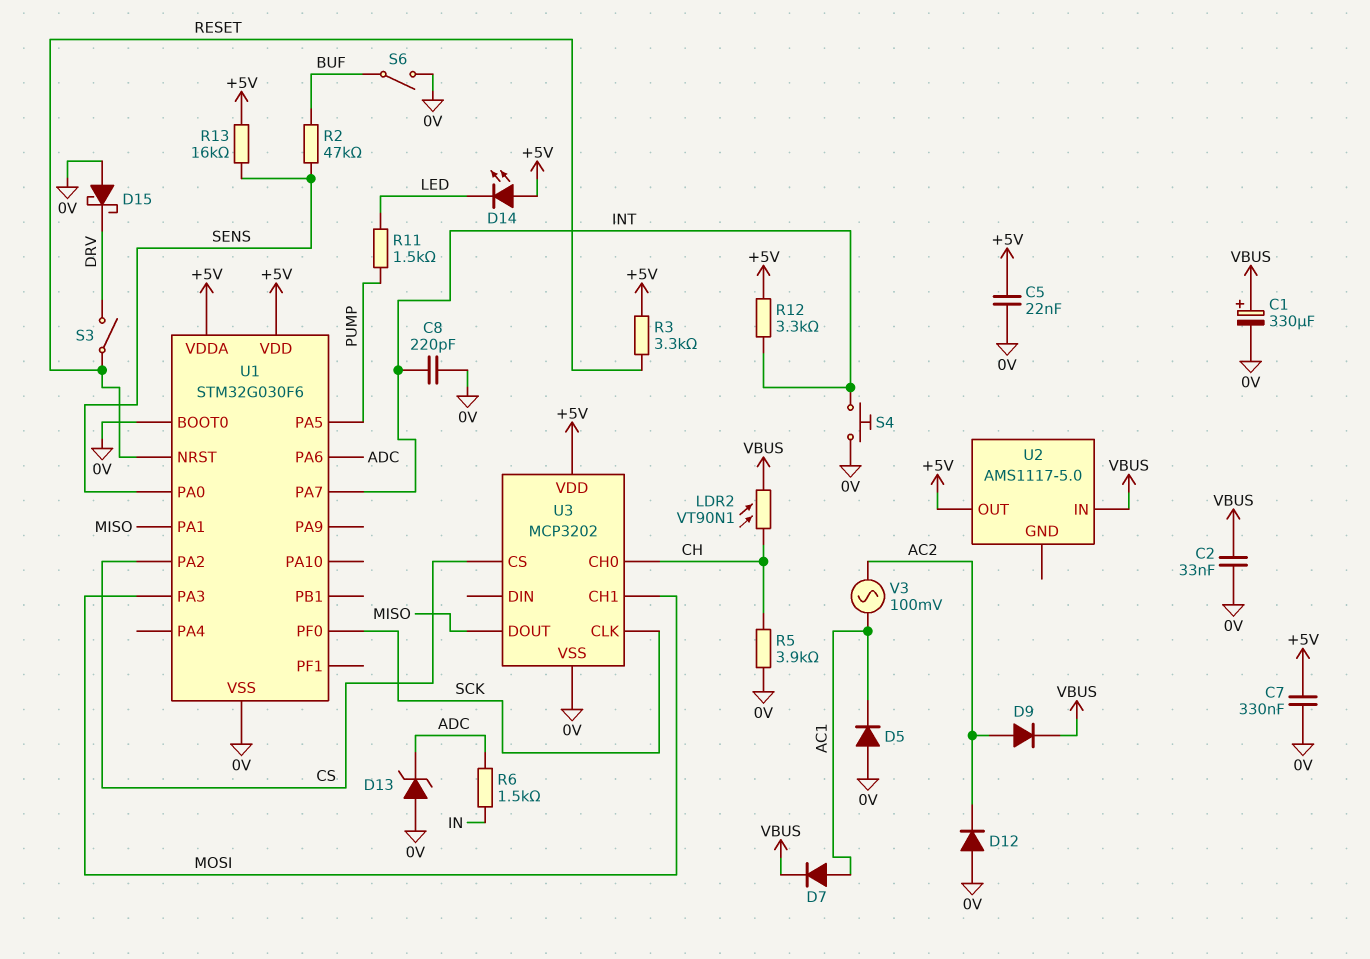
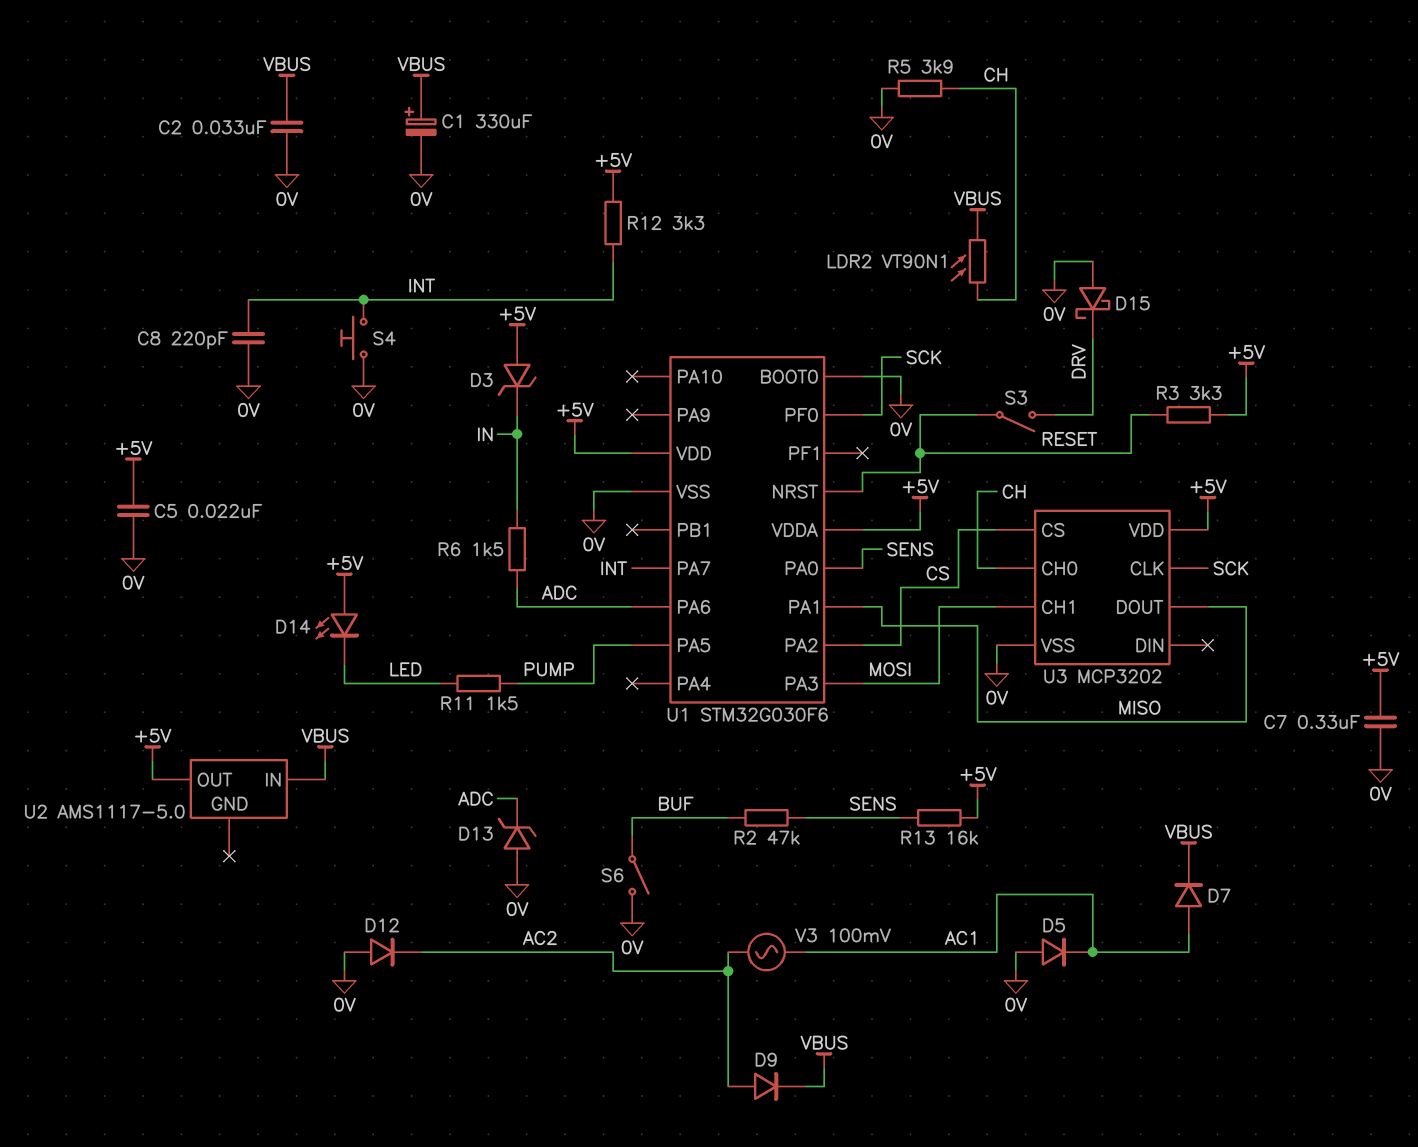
D3: none -> zener (A +5V, K IN)

